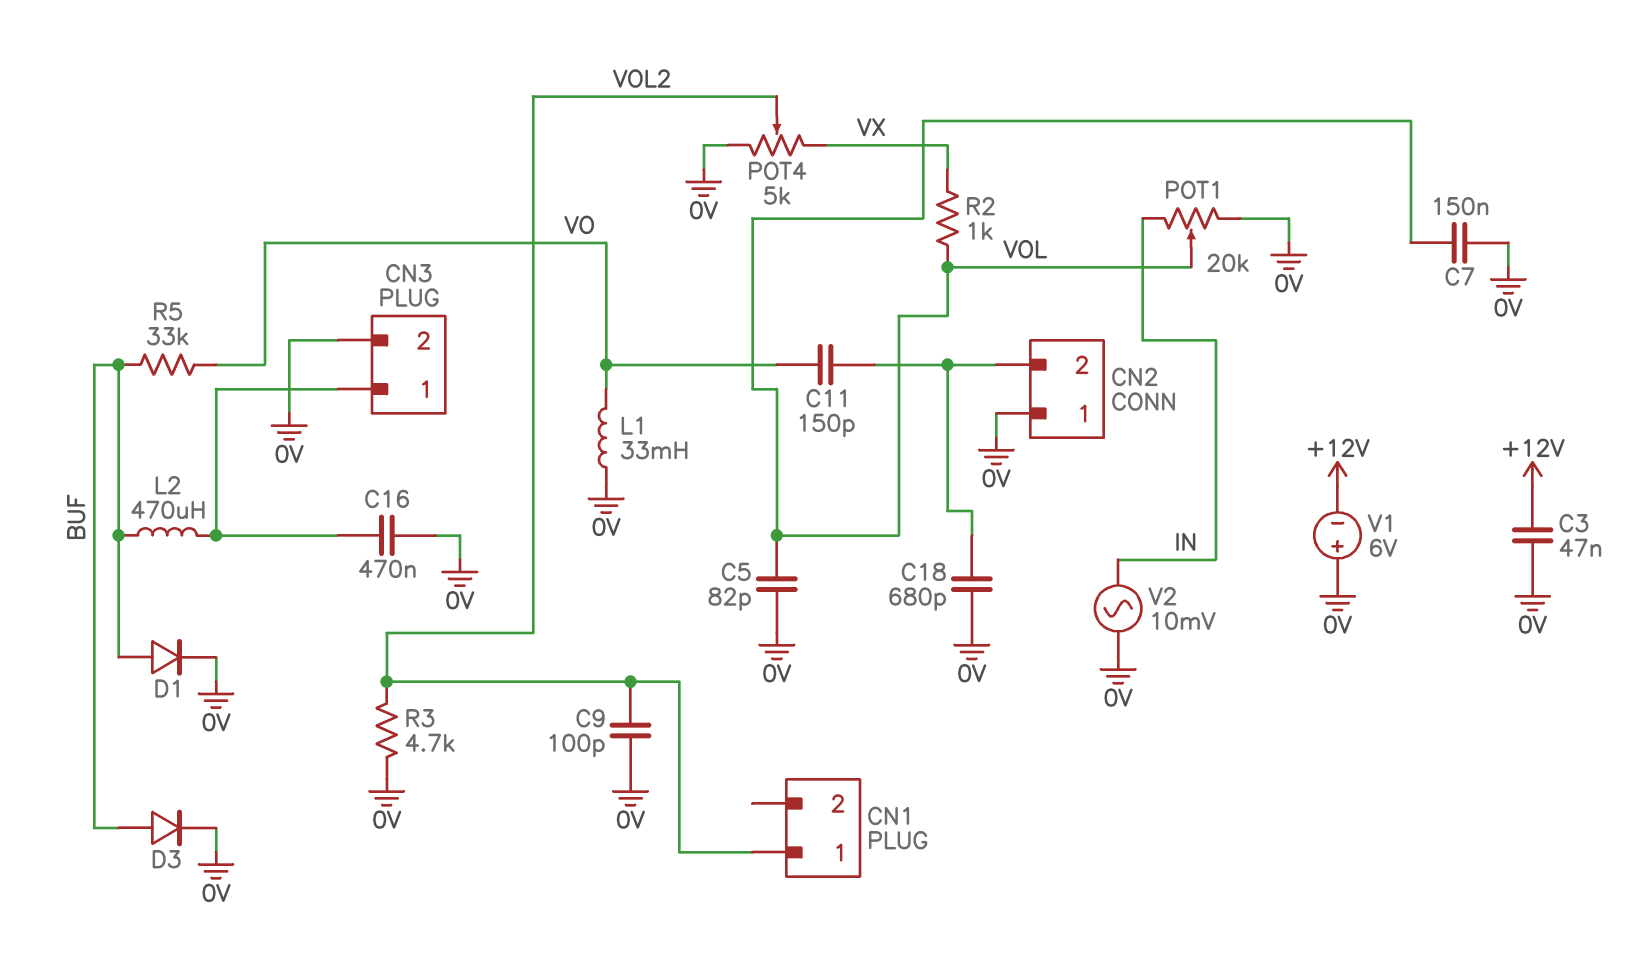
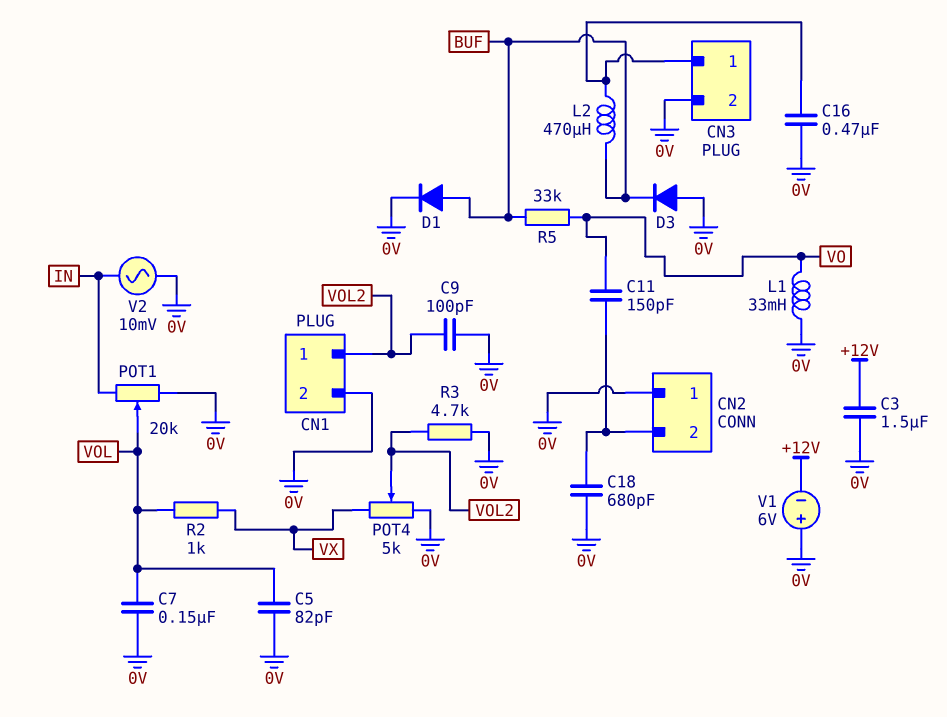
C3: 47nF (+12V, 0V) -> 1.5uF (+12V, 0V)
CN1 pin 2: none -> 0V
D3: diode (A BUF, K 0V) -> diode (A 0V, K BUF)

